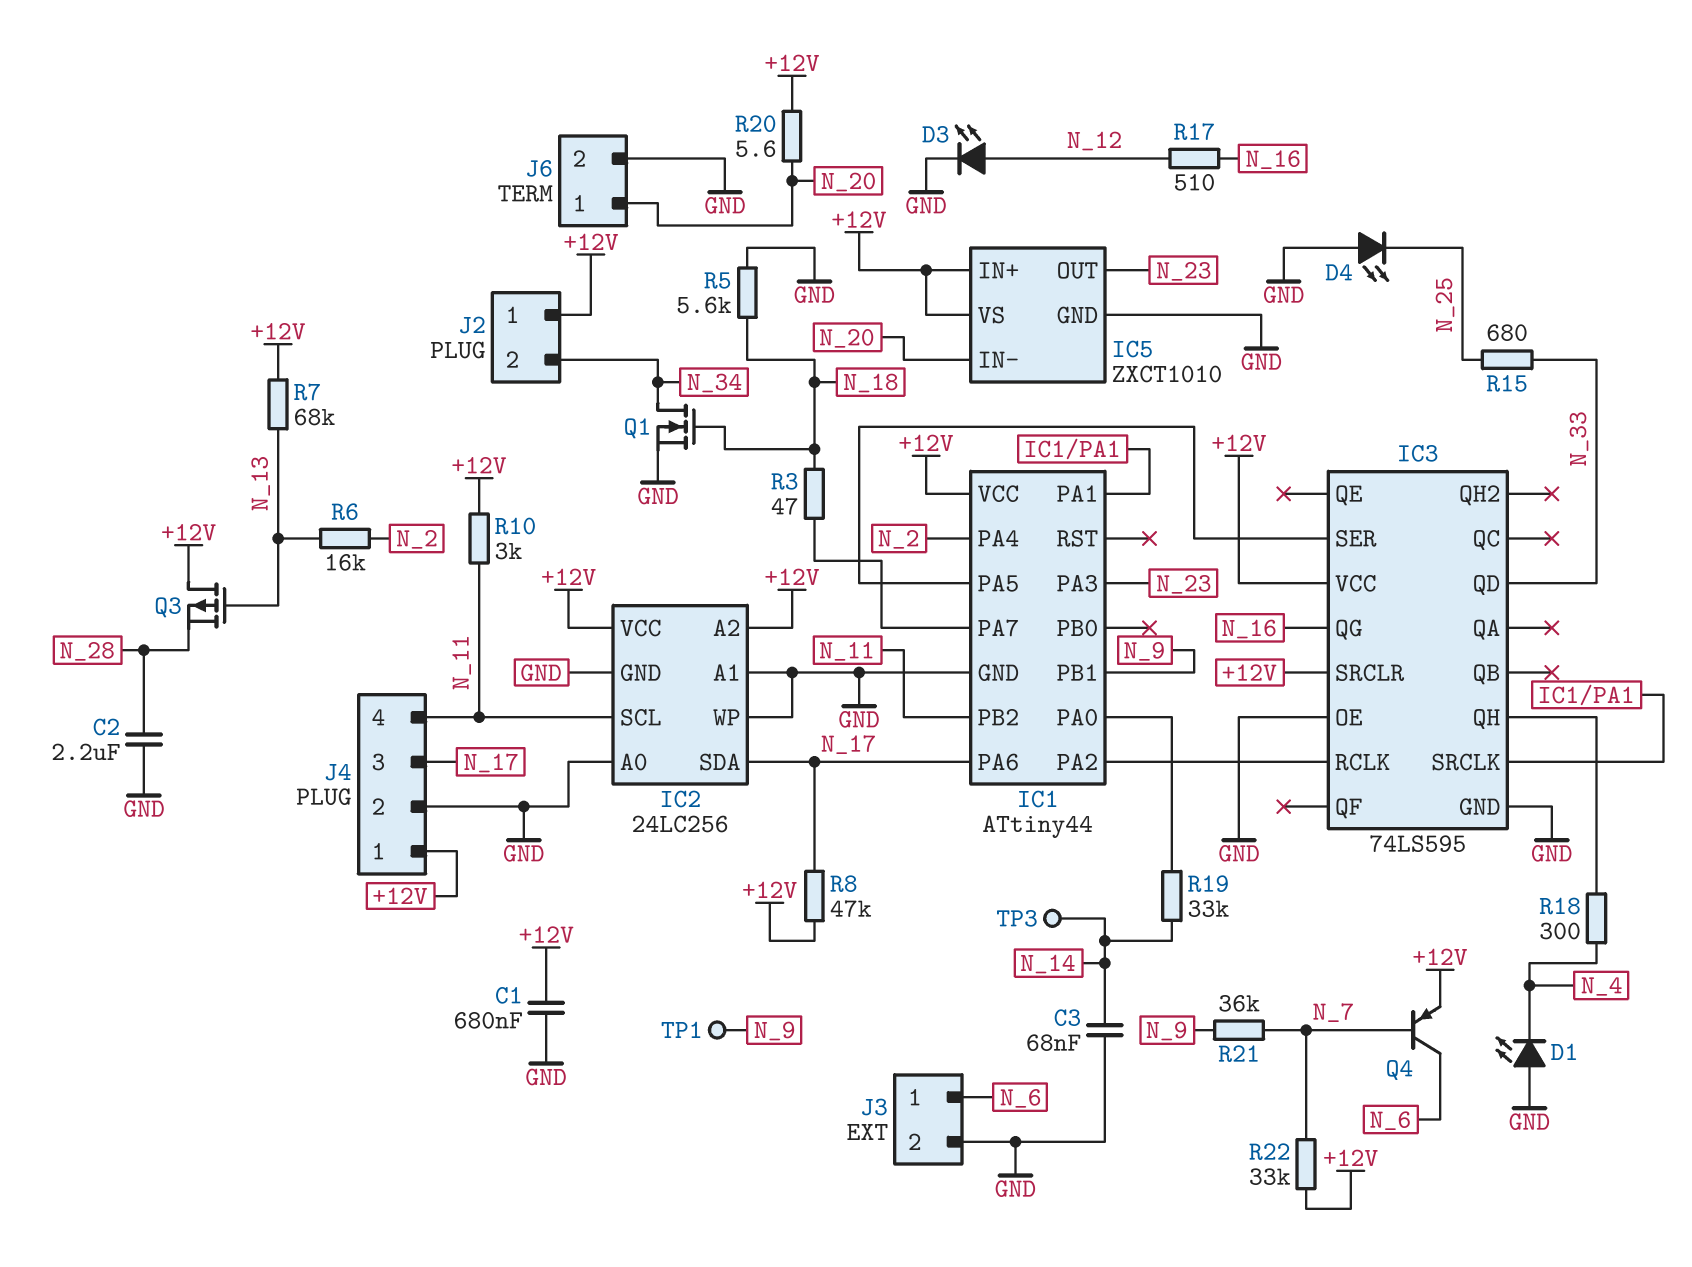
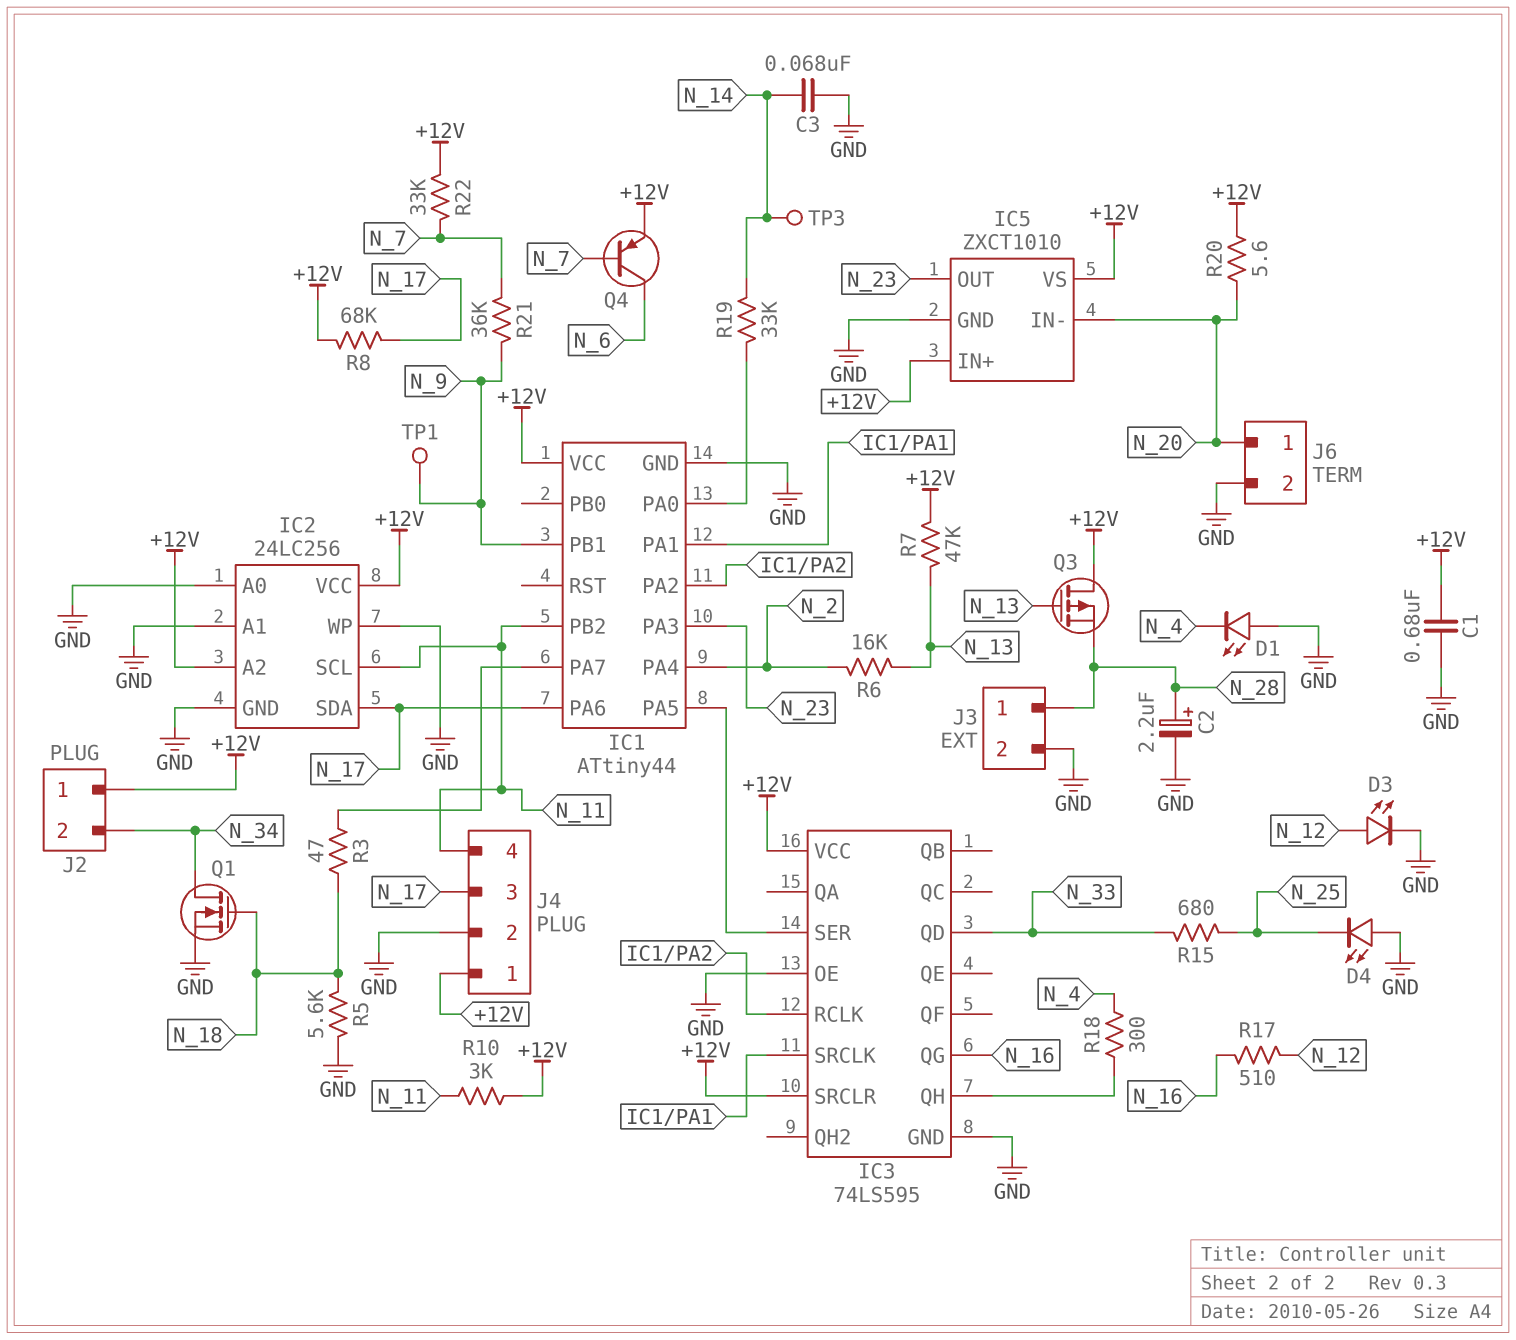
C2: 2.2uF (GND, N_28) -> 2.2uF (plus N_28, minus GND)
J3 pin 1: N_6 -> N_28
R7: 68k (+12V, N_13) -> 47k (+12V, N_13)
R8: 47k (+12V, N_17) -> 68k (+12V, N_17)

